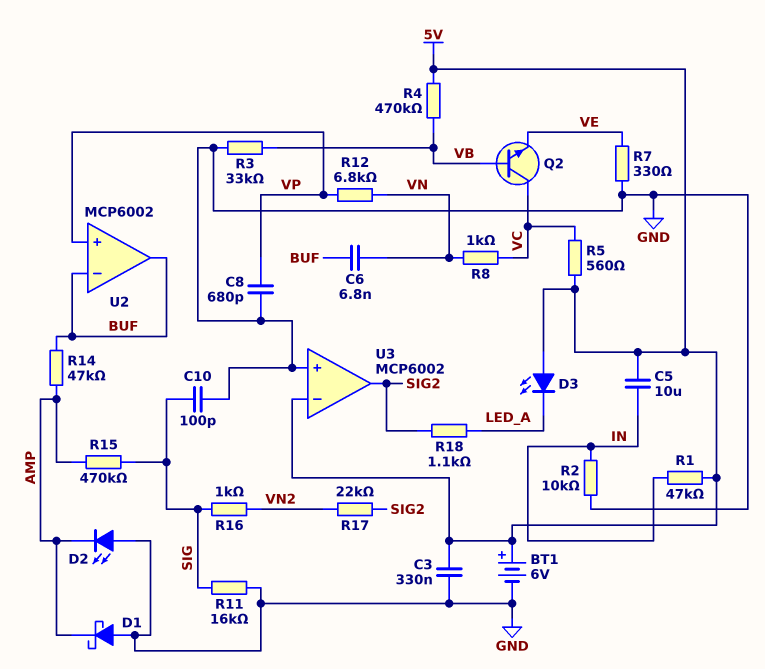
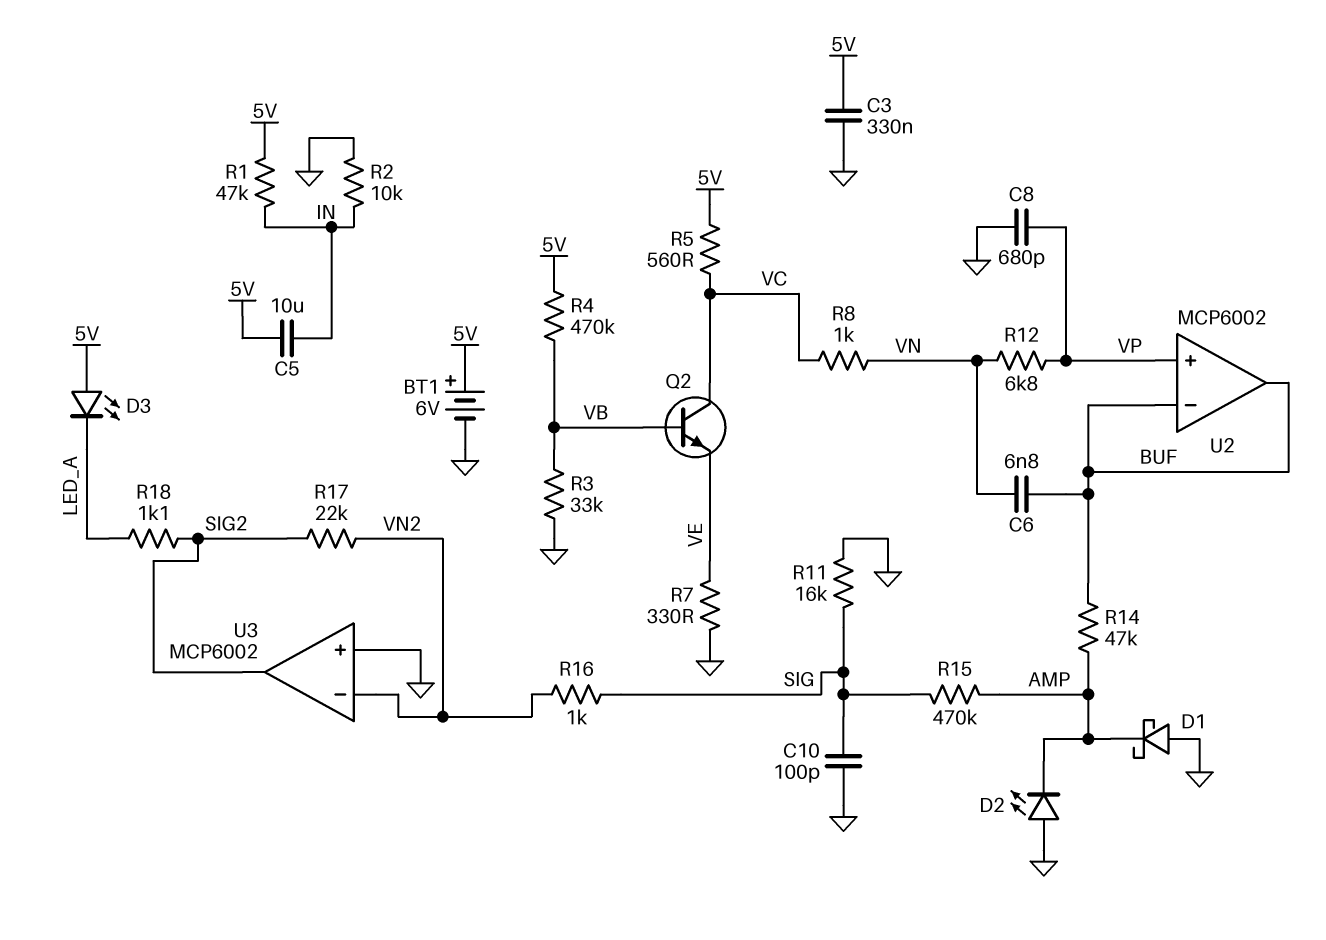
U3 pin in-: 5V -> VN2

